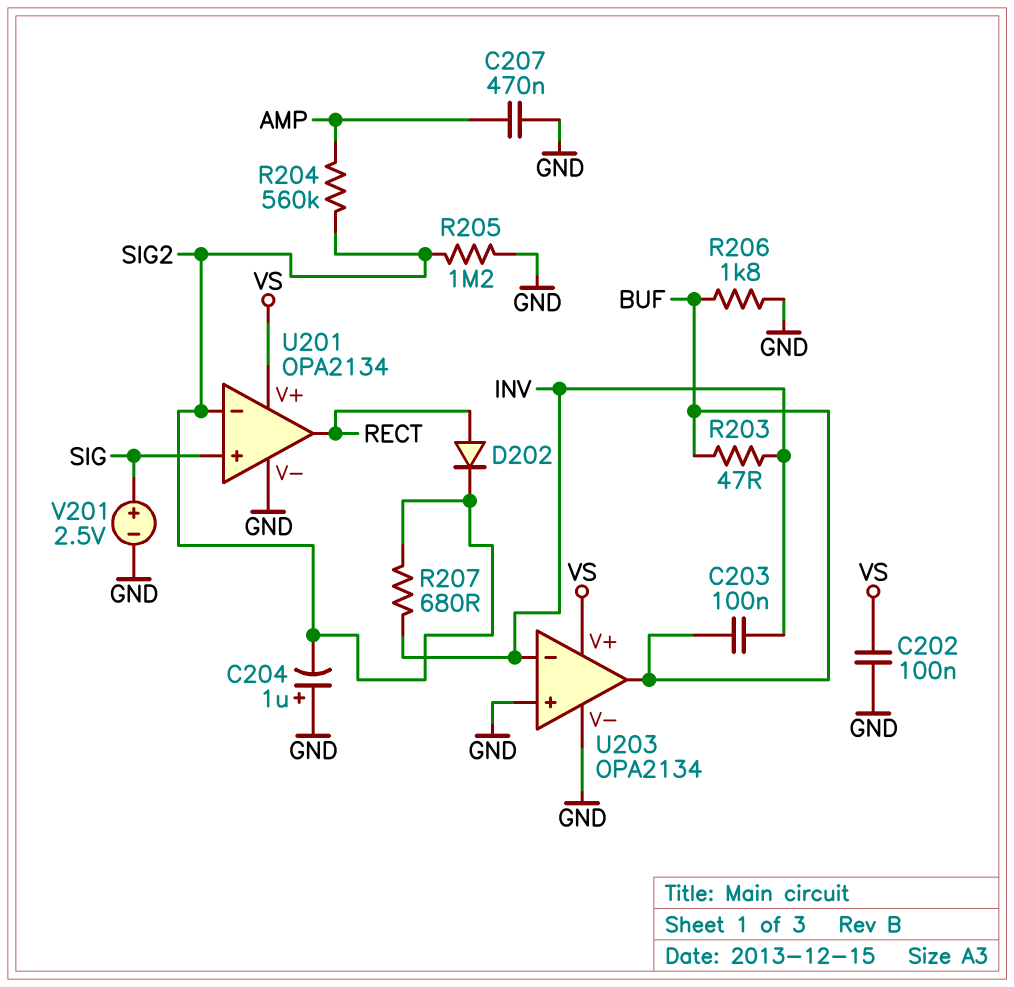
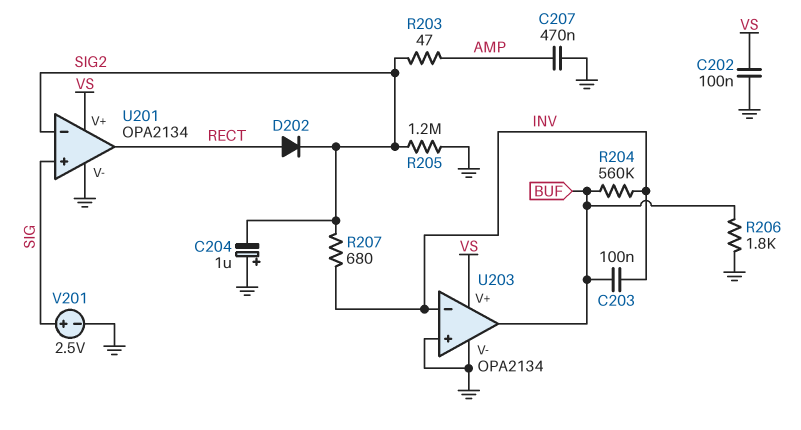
R203: 47 (BUF, INV) -> 47 (AMP, SIG2)
R204: 560k (AMP, SIG2) -> 560k (BUF, INV)

